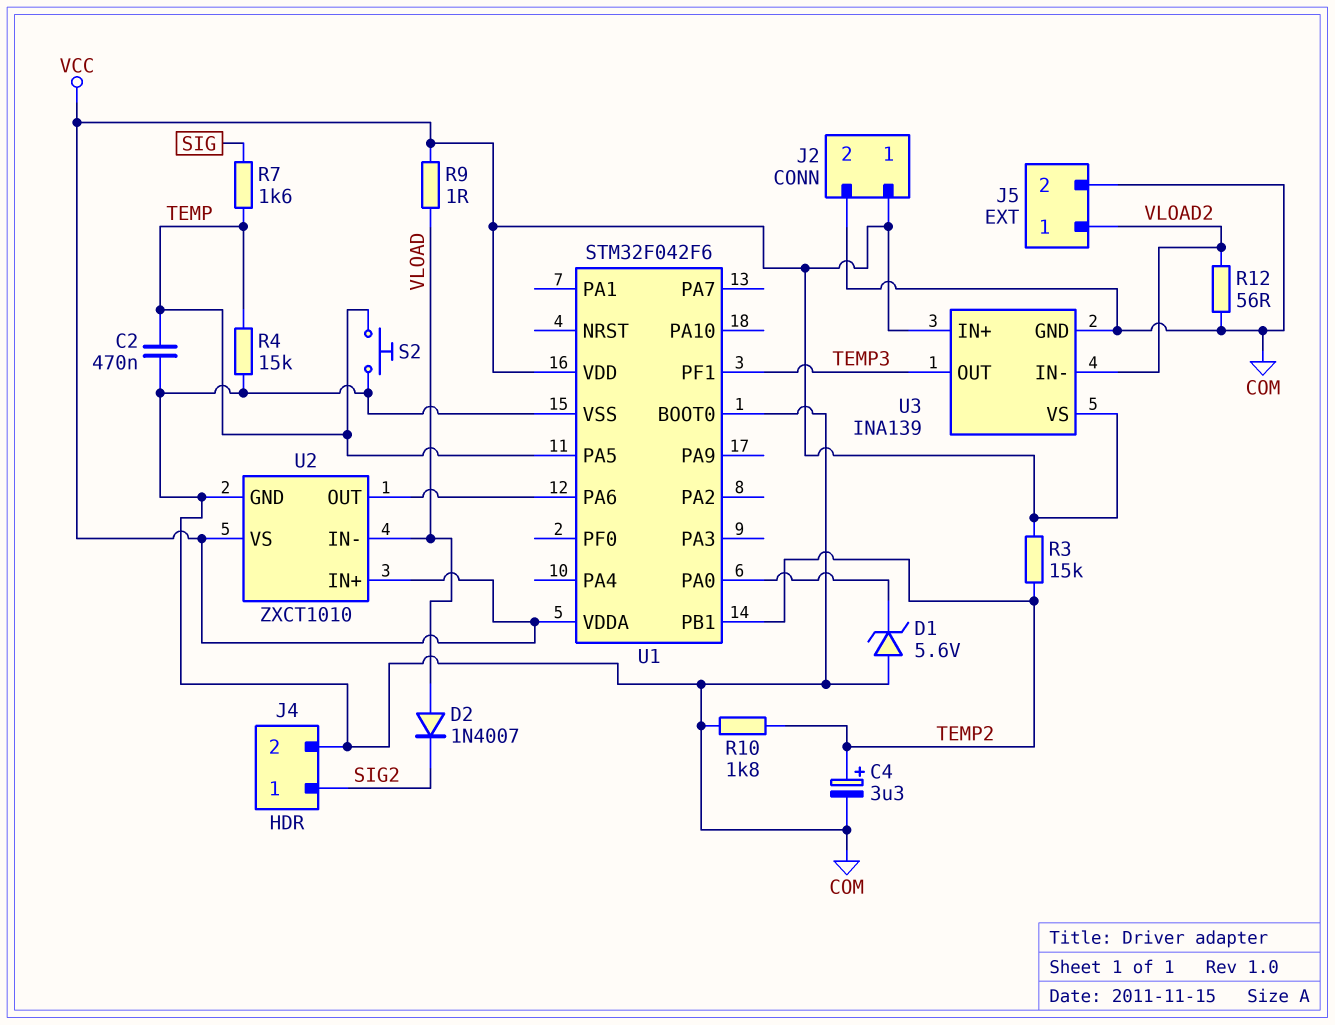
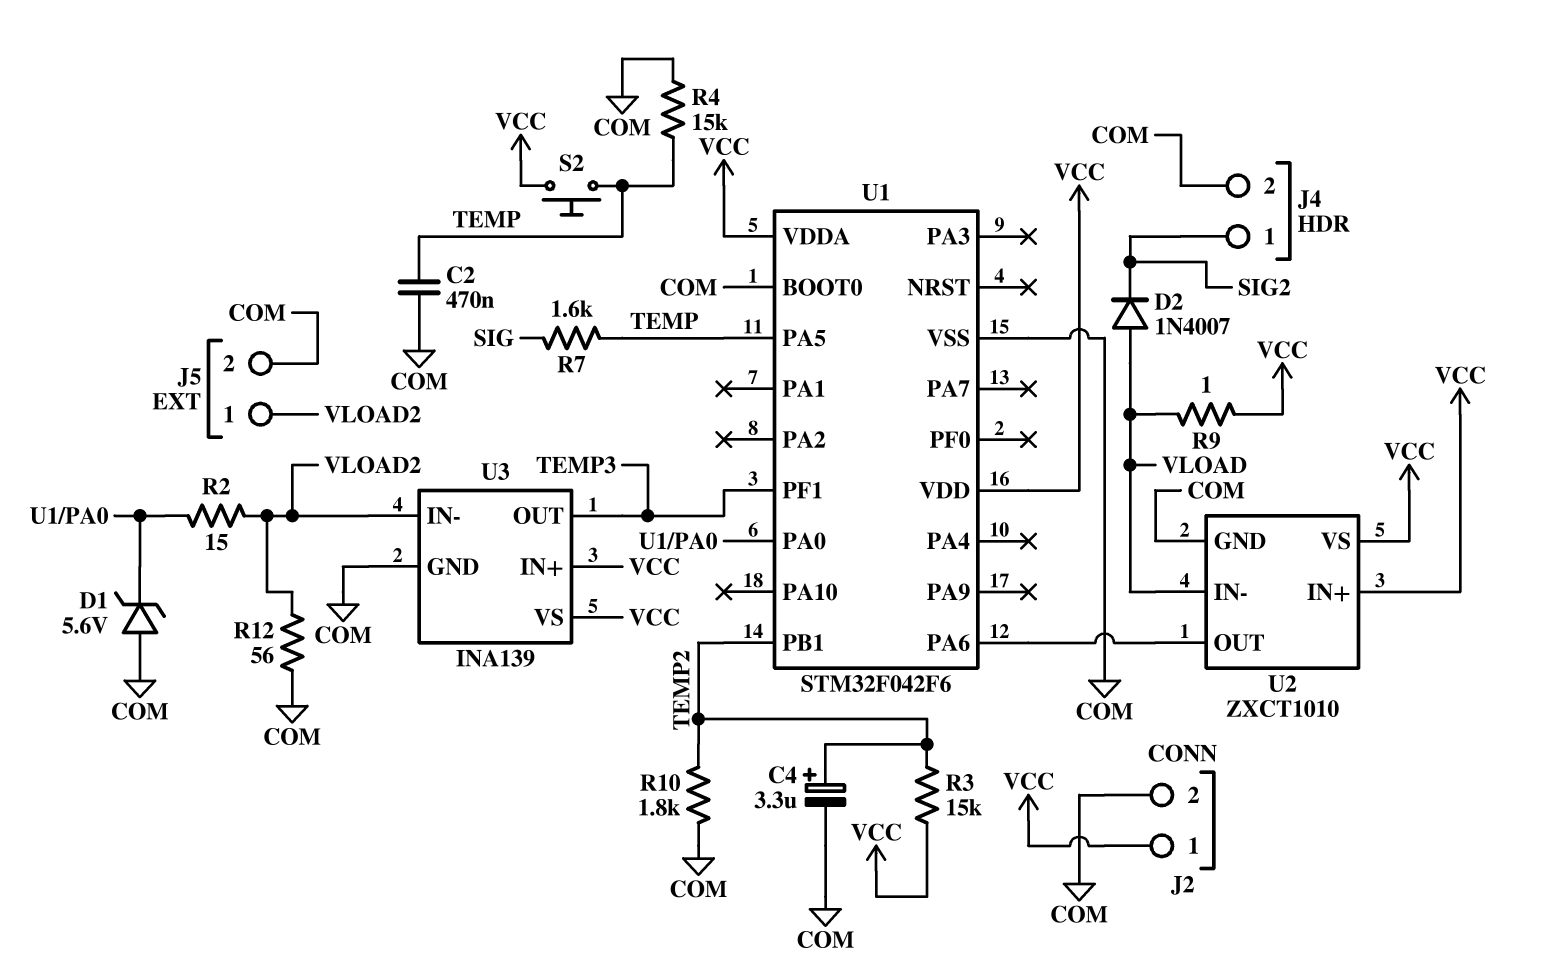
R2: none -> 15 (U1/PA0, VLOAD2)
S2: button (COM, TEMP) -> button (TEMP, VCC)

